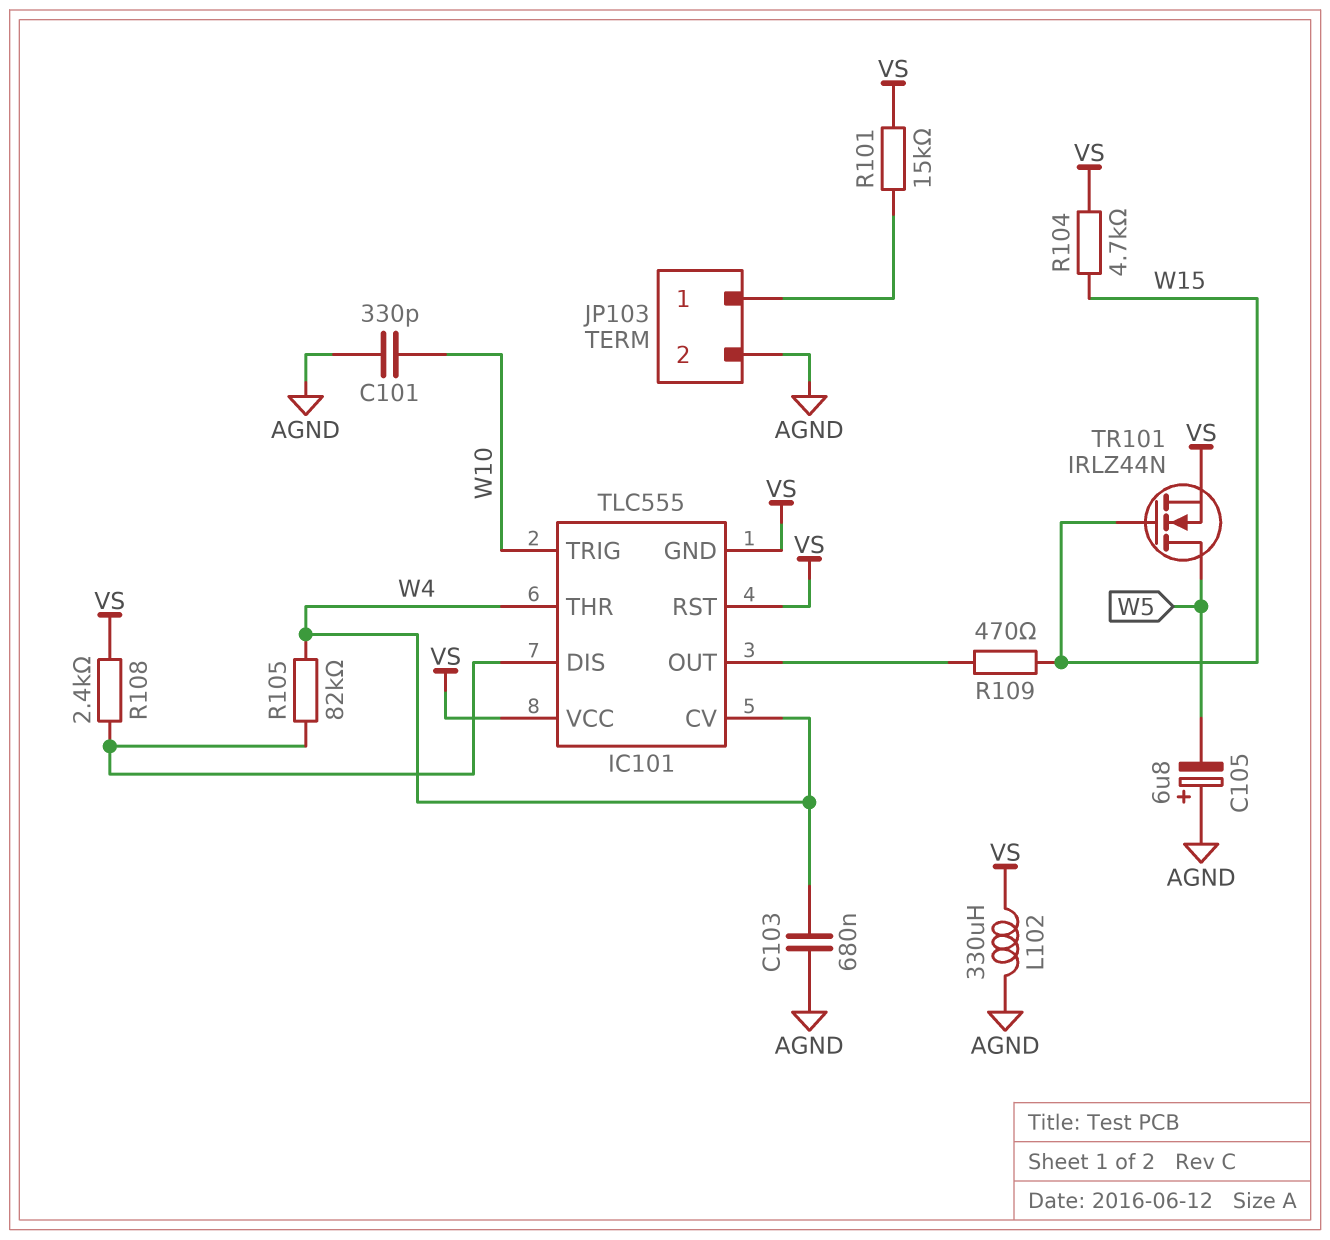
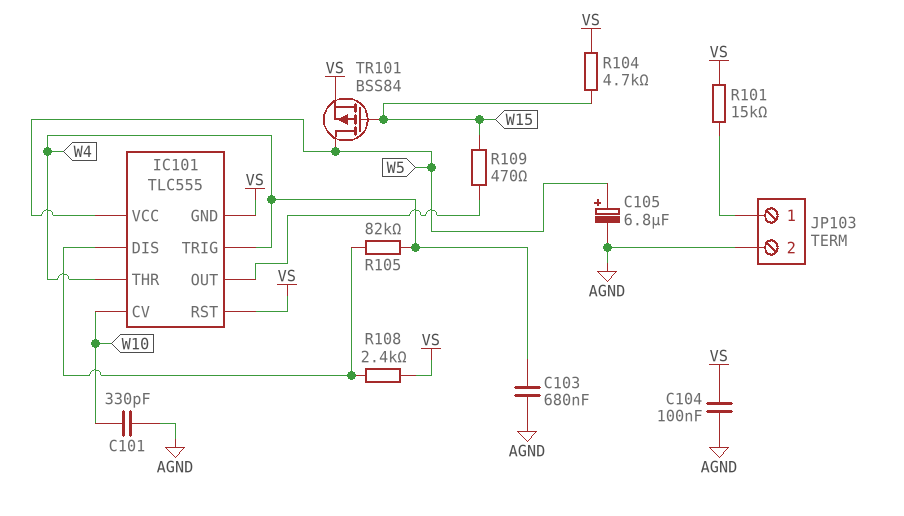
C104: none -> 100nF (AGND, VS)
C105: 6.8uF (plus AGND, minus W5) -> 6.8uF (plus W5, minus AGND)
IC101 pin CV: W4 -> W10
IC101 pin TRIG: W10 -> W4
IC101 pin VCC: VS -> W5
L102: 330uH (AGND, VS) -> none
TR101: NMOS IRLZ44N (G W15, D W5, S VS) -> PMOS BSS84 (G W15, D W5, S VS)

